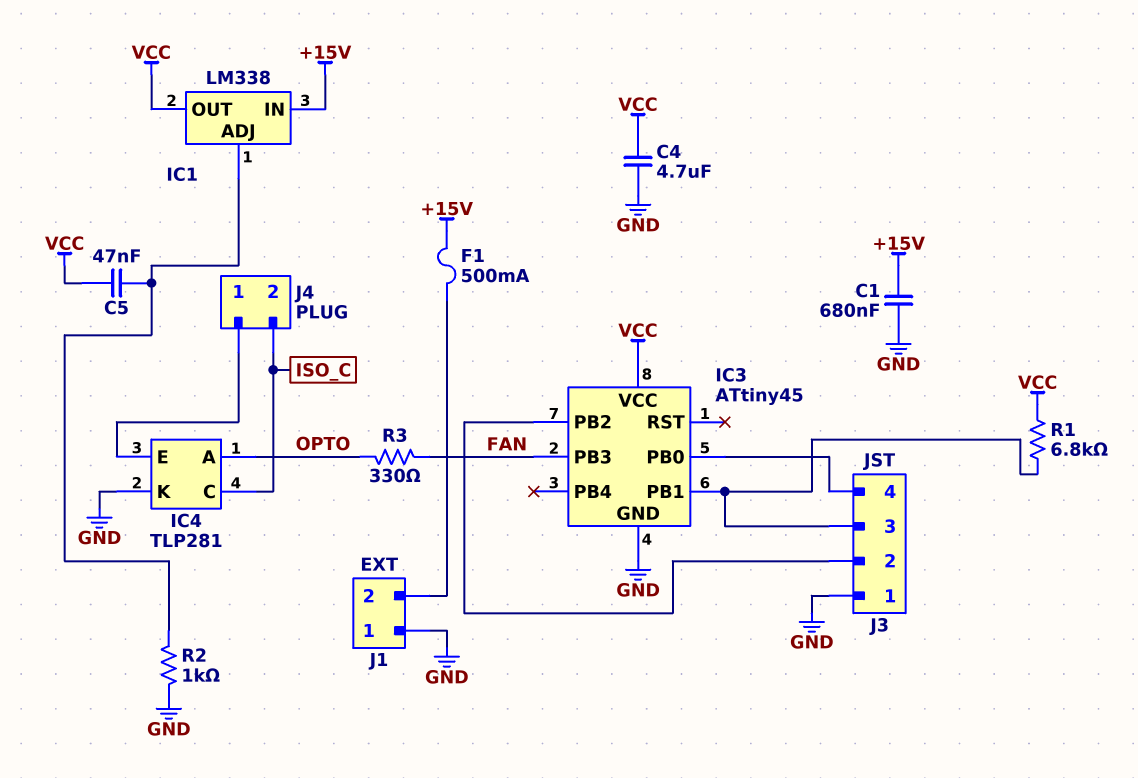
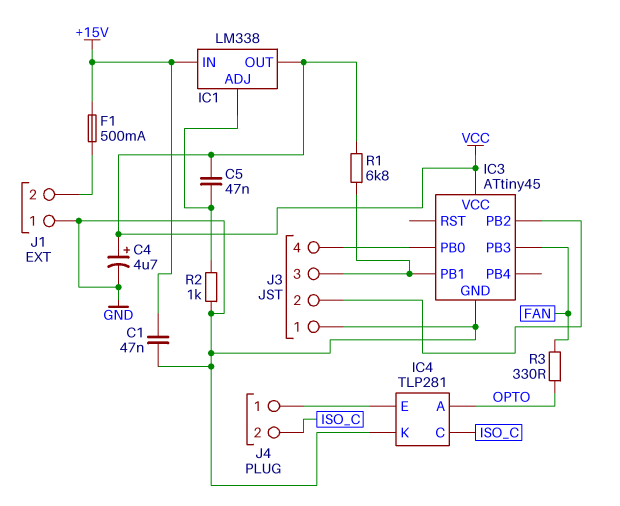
C1: 680nF (+15V, GND) -> 47nF (+15V, GND)
C4: 4.7uF (GND, VCC) -> 4.7uF (plus VCC, minus GND)

